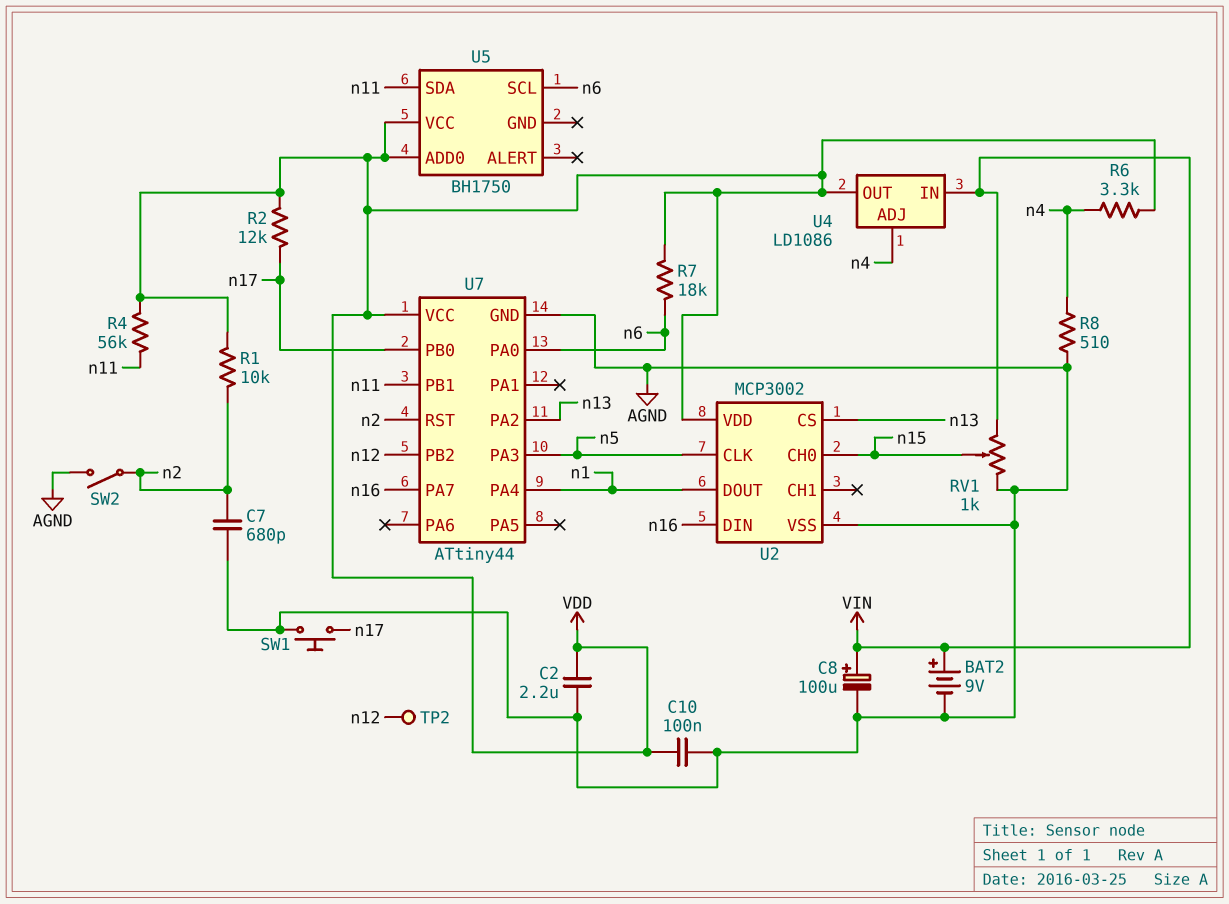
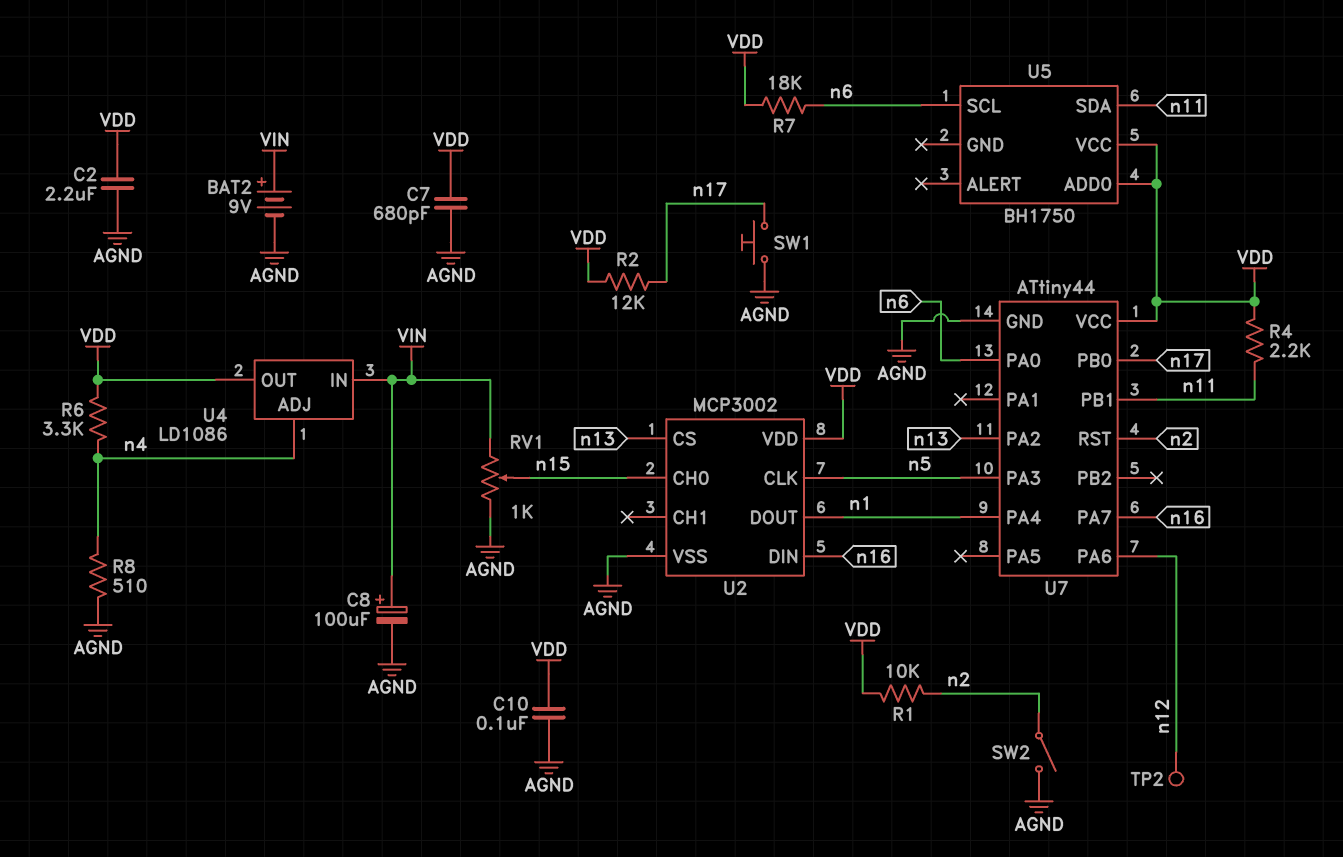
C7: 680pF (AGND, n2) -> 680pF (AGND, VDD)
R4: 56k (VDD, n11) -> 2.2k (VDD, n11)
U7 pin PA6: none -> n12
U7 pin PB2: n12 -> none

